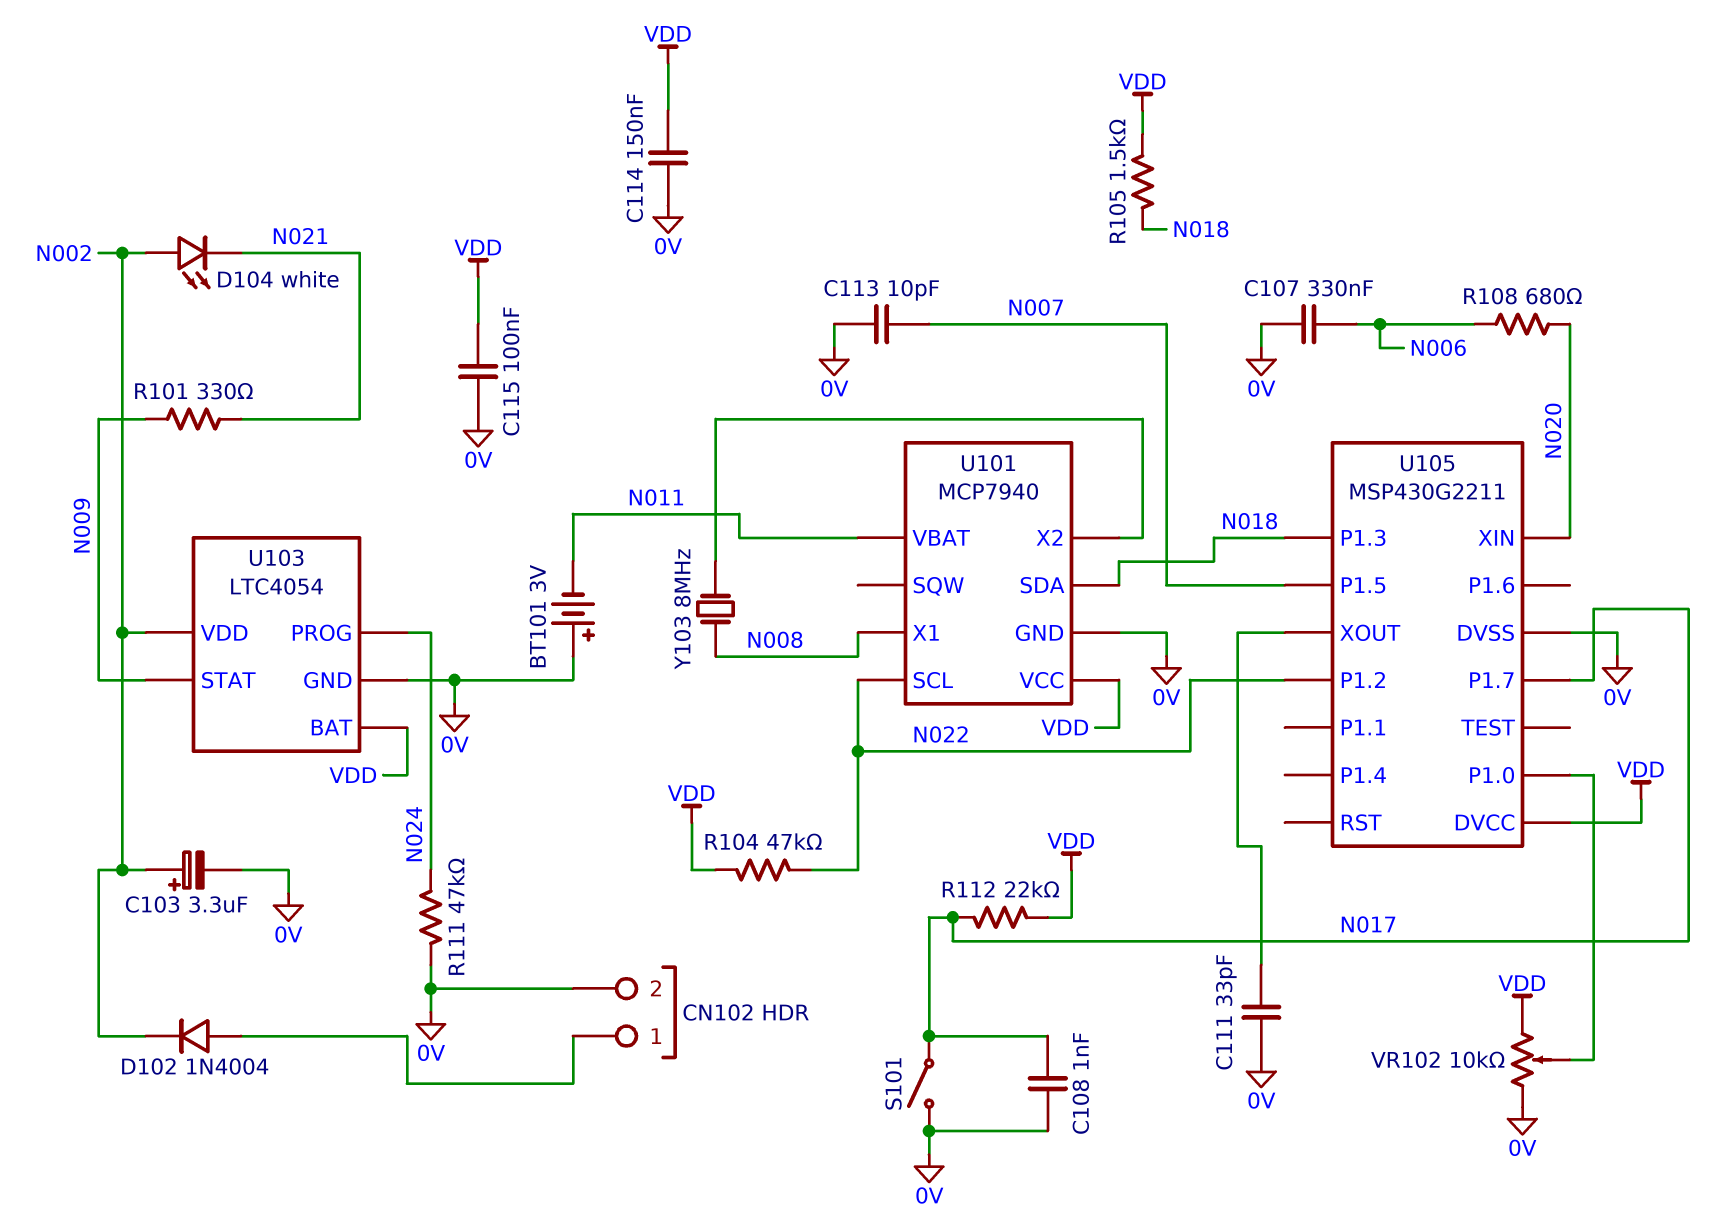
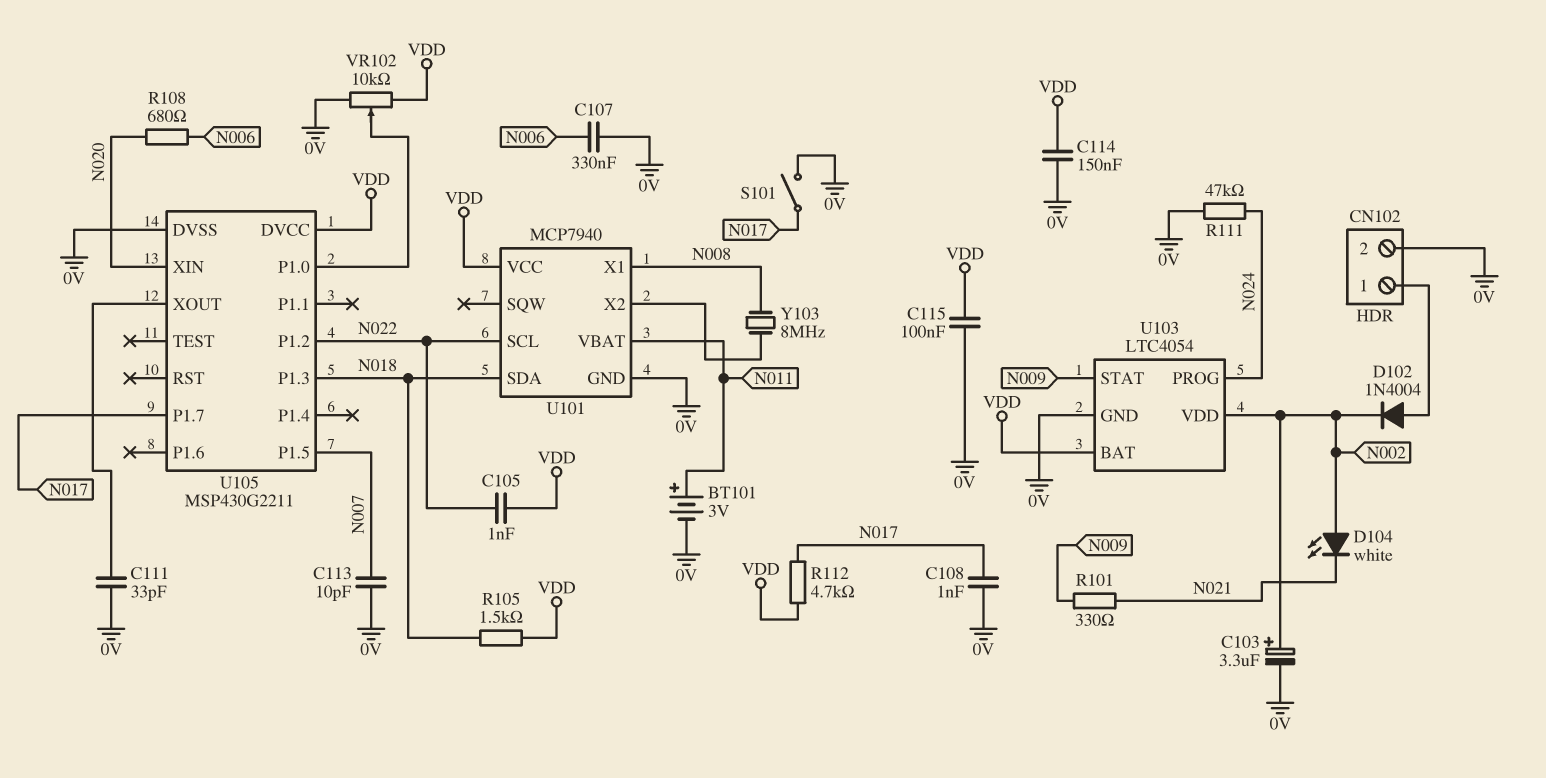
BT101: 3V (plus 0V, minus N011) -> 3V (plus N011, minus 0V)
C105: none -> 1nF (N022, VDD)
R104: 47k (N022, VDD) -> none
R112: 22k (N017, VDD) -> 4.7k (N017, VDD)

